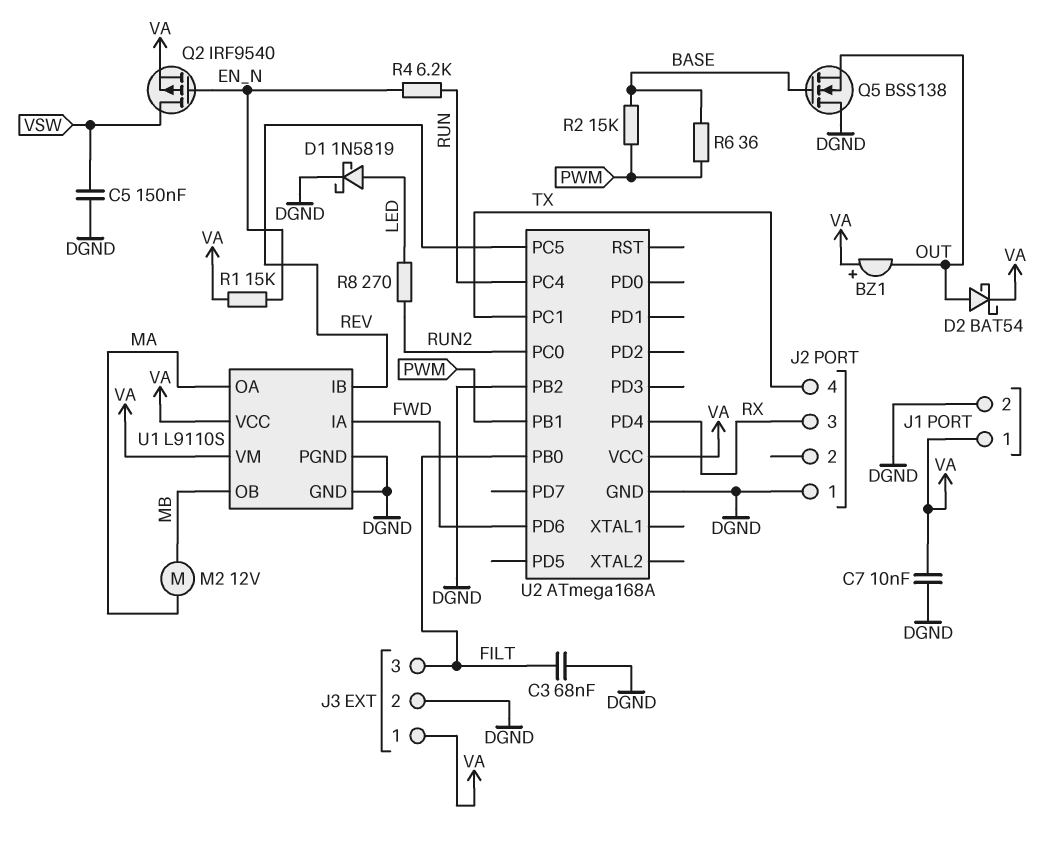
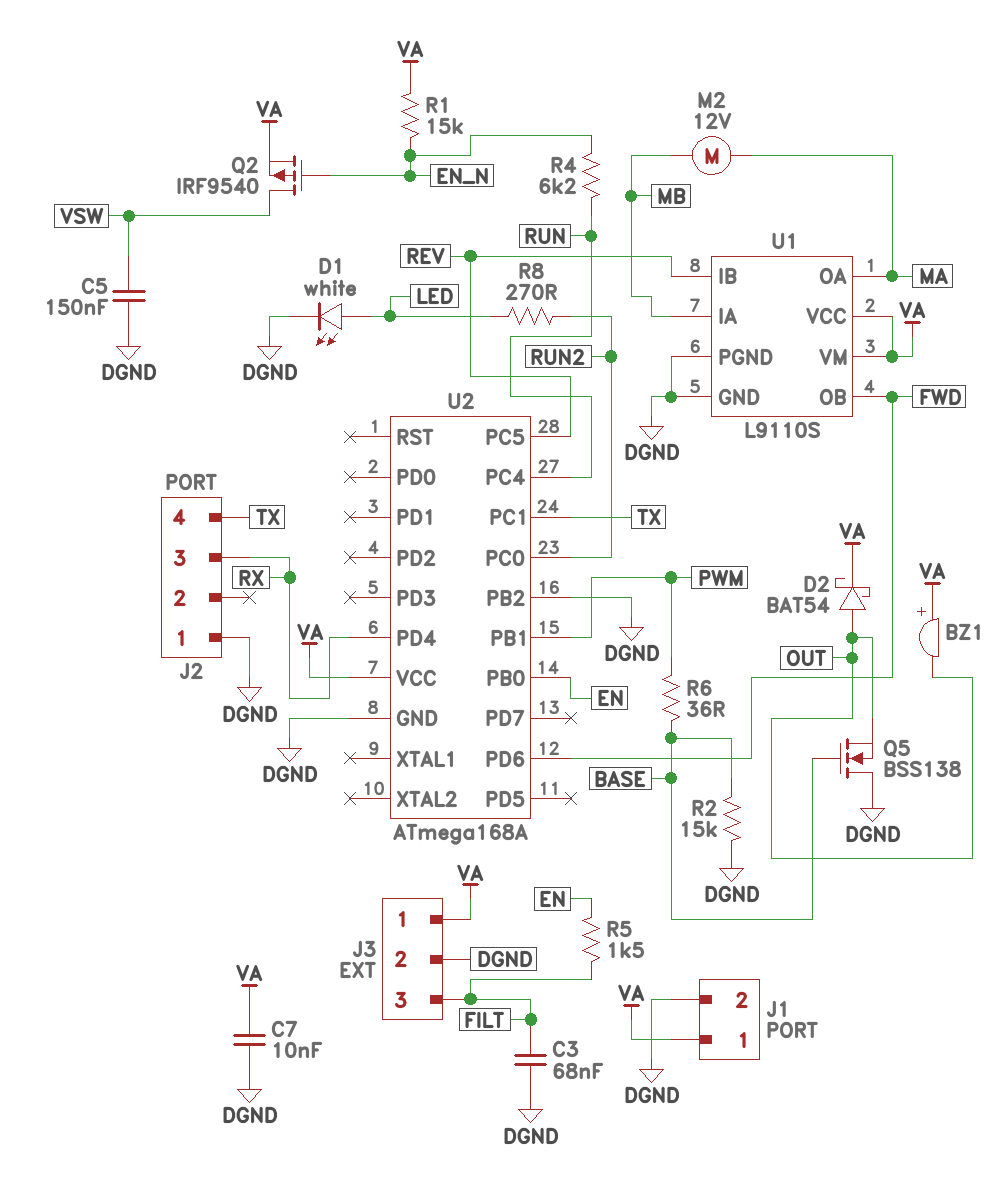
D1: schottky 1N5819 (A LED, K DGND) -> LED white (A LED, K DGND)
R2: 15k (BASE, PWM) -> 15k (BASE, DGND)
R5: none -> 1.5k (EN, FILT)
U1 pin IA: FWD -> MB
U1 pin OB: MB -> FWD
U2 pin PB0: FILT -> EN

